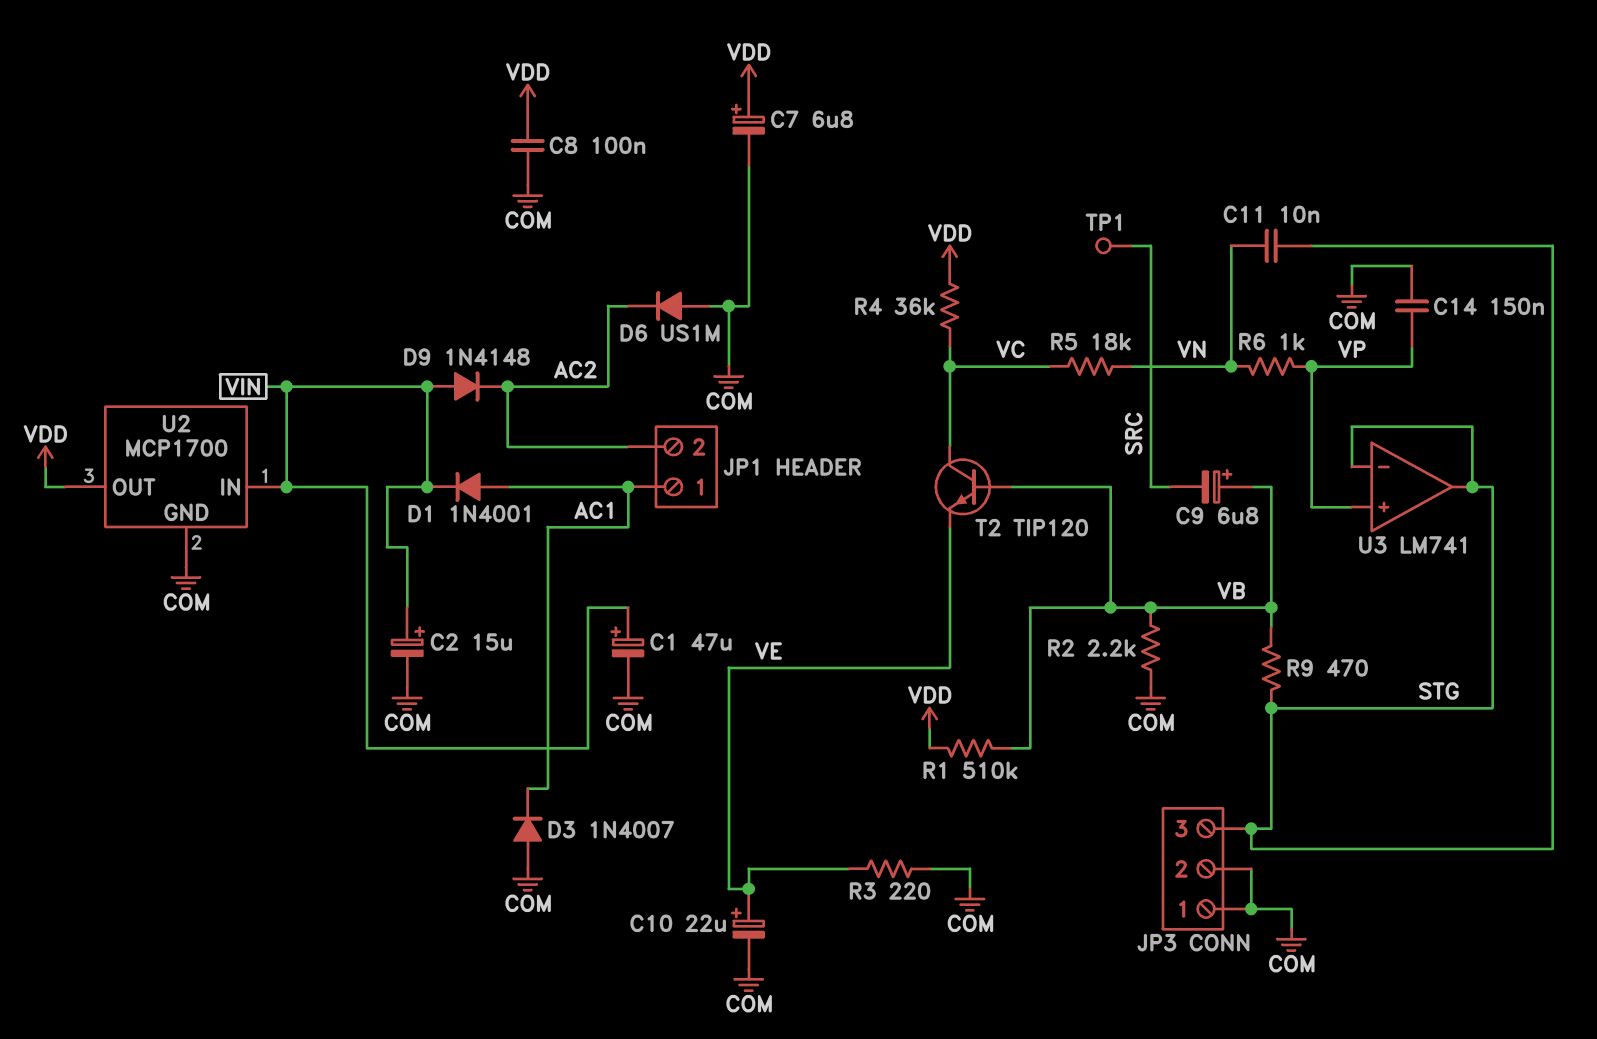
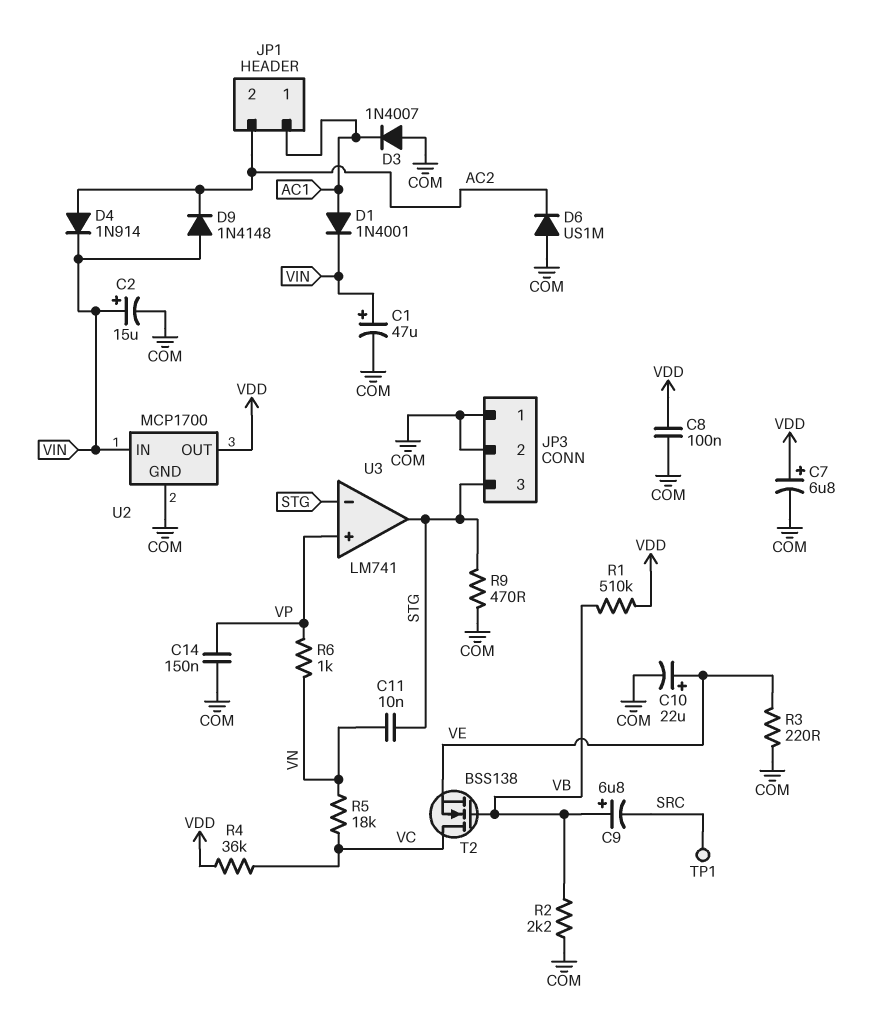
D4: none -> diode 1N914 (A AC2, K VIN)
R9: 470 (STG, VB) -> 470 (COM, STG)
T2: NPN TIP120 (B VB, C VC, E VE) -> NMOS BSS138 (G VB, D VC, S VE)

